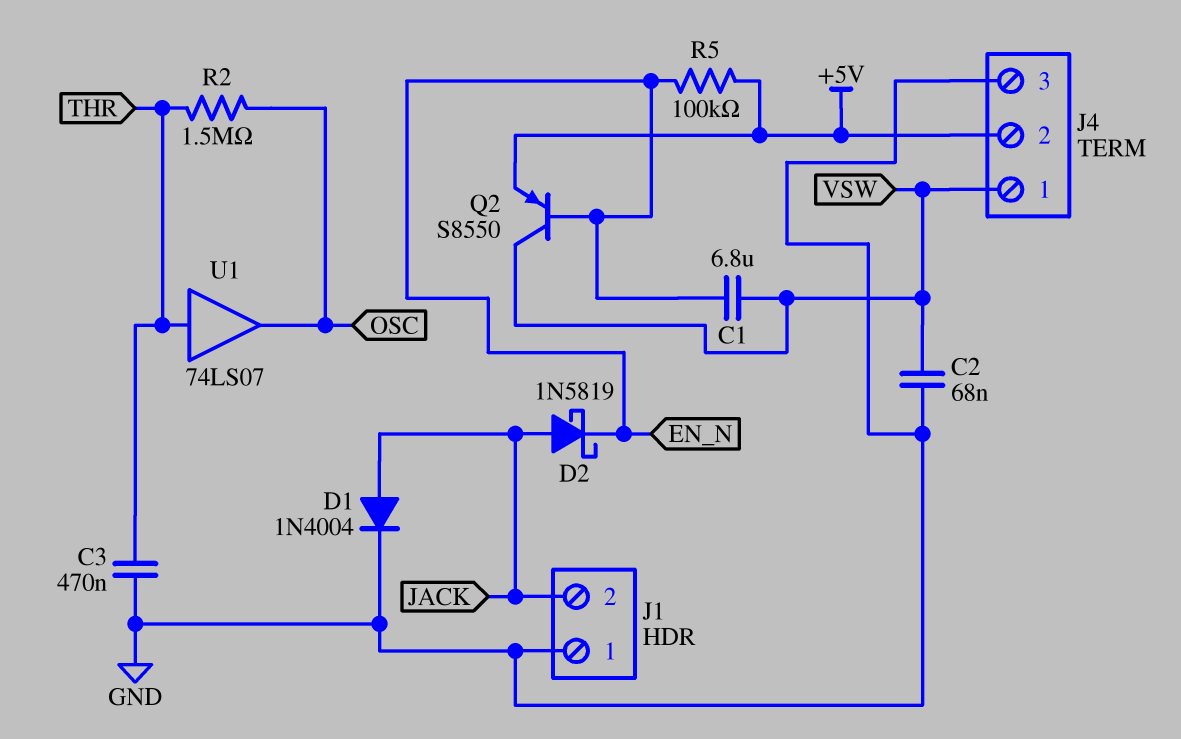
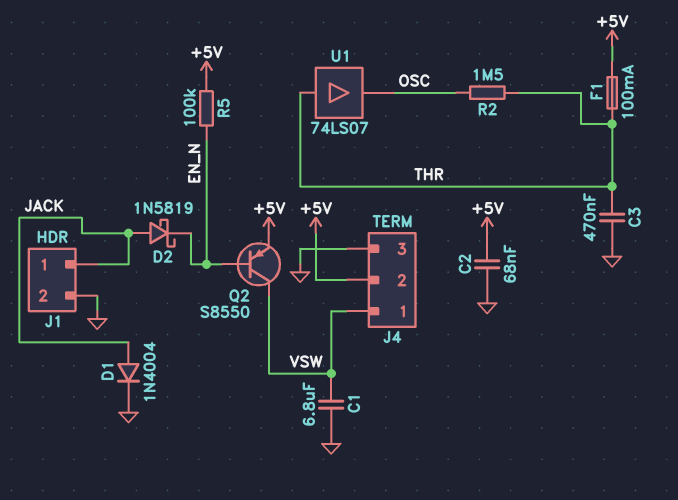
C1: 6.8uF (EN_N, VSW) -> 6.8uF (GND, VSW)
C2: 68nF (GND, VSW) -> 68nF (+5V, GND)
F1: none -> 100mA (+5V, THR)
J1 pin 1: GND -> JACK
J1 pin 2: JACK -> GND

